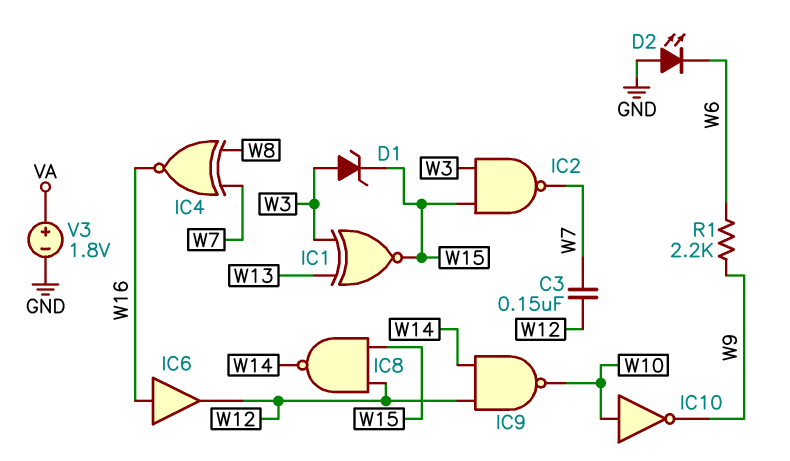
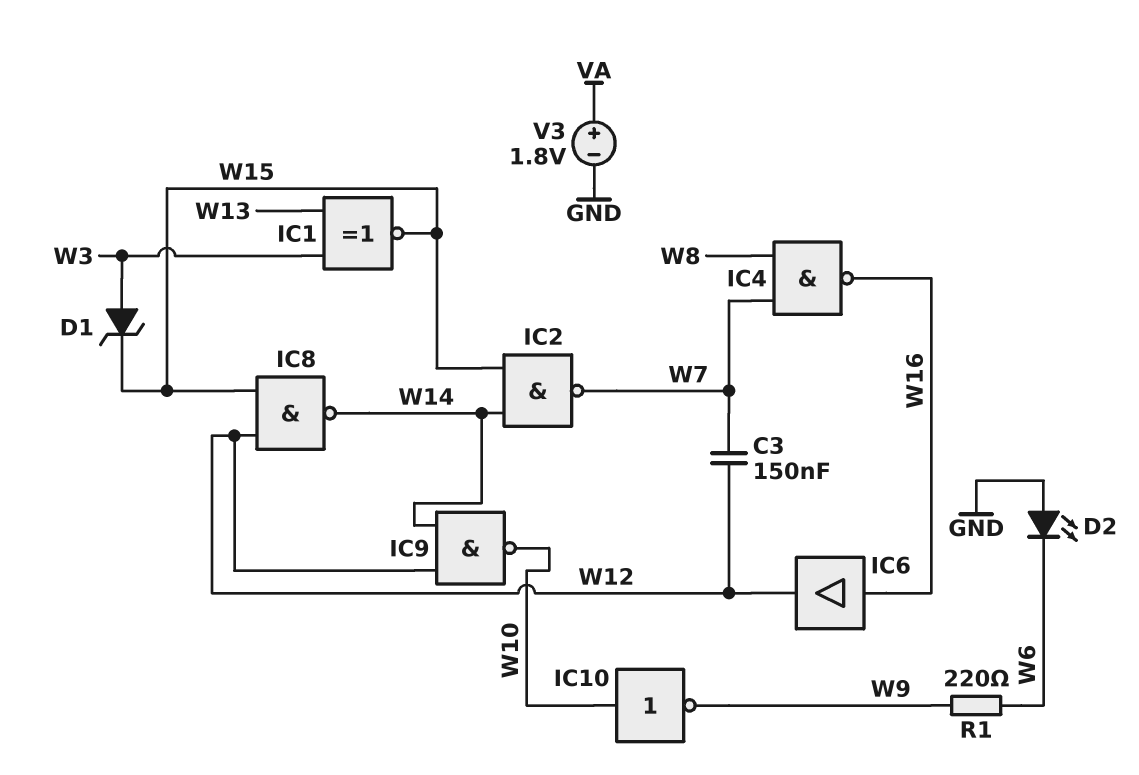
IC2: NAND (in W3, in W15, out W7) -> NAND (in W14, in W15, out W7)
IC4: XNOR (in W7, in W8, out W16) -> NAND (in W7, in W8, out W16)
R1: 2.2k (W6, W9) -> 220 (W6, W9)

